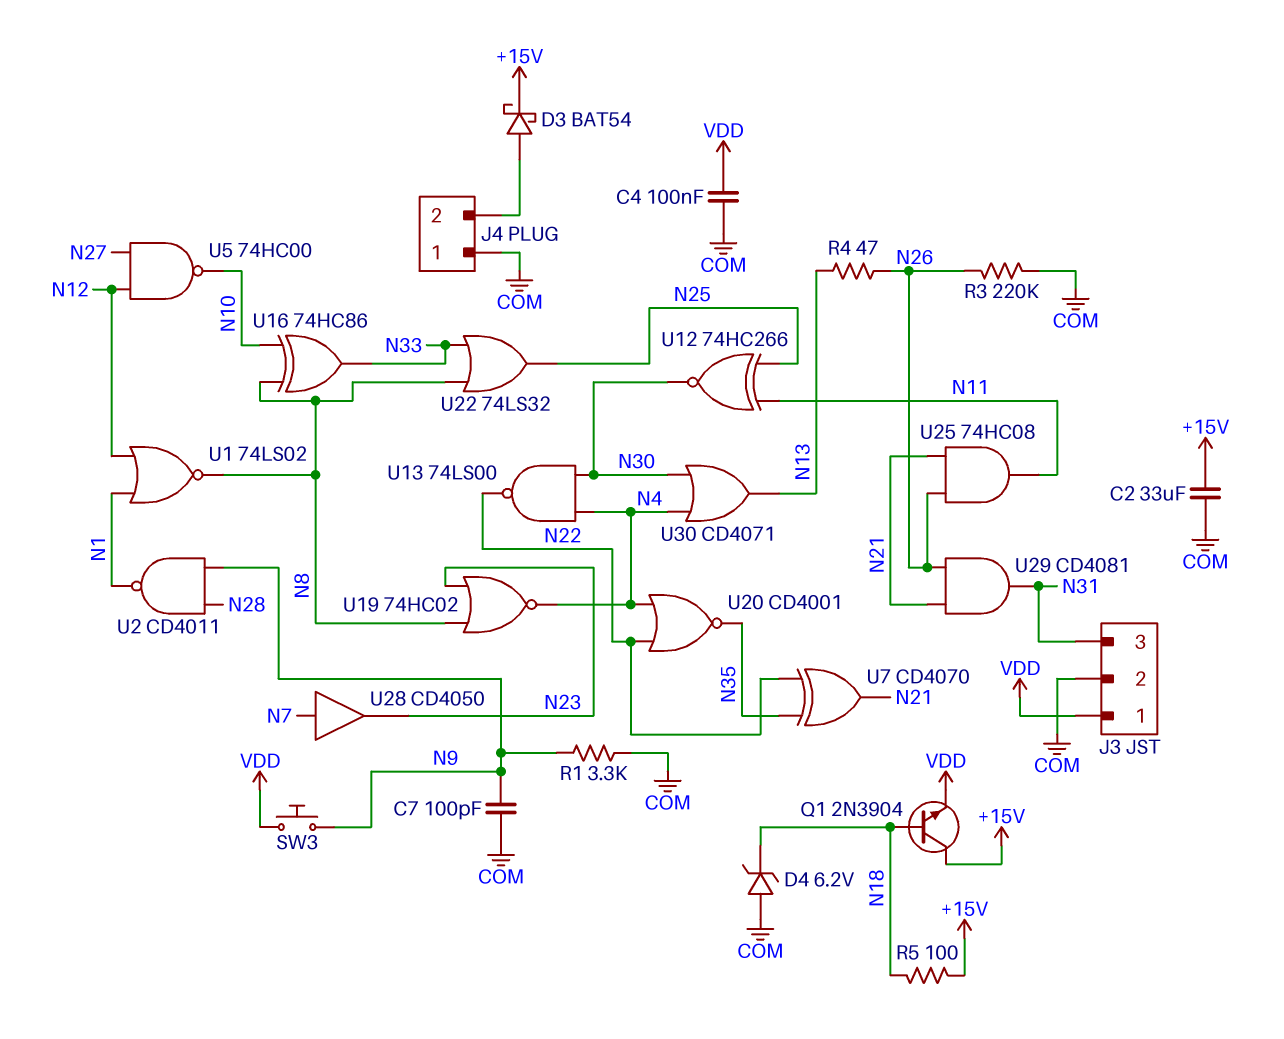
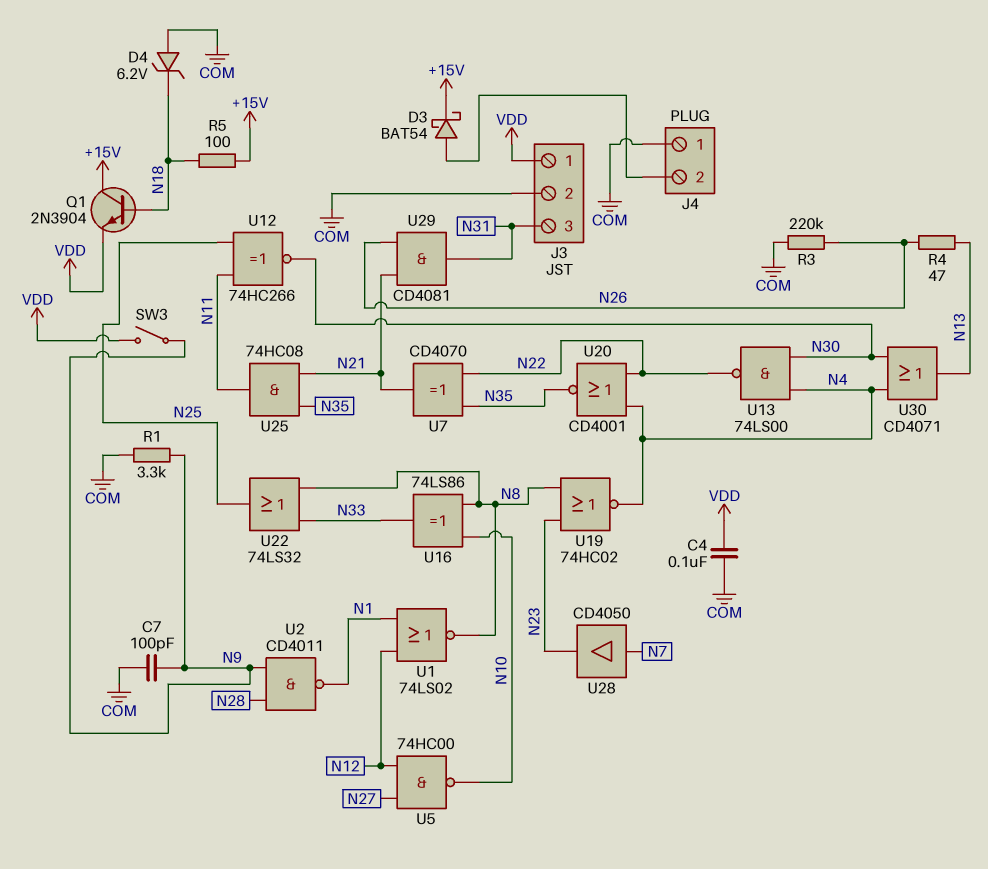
C2: 33uF (+15V, COM) -> none
SW3: button (N9, VDD) -> switch (N9, VDD)
U16: XOR 74HC86 (in N8, in N10, out N33) -> XOR 74LS86 (in N8, in N10, out N33)
U25: AND 74HC08 (in N21, in N26, out N11) -> AND 74HC08 (in N21, in N35, out N11)

